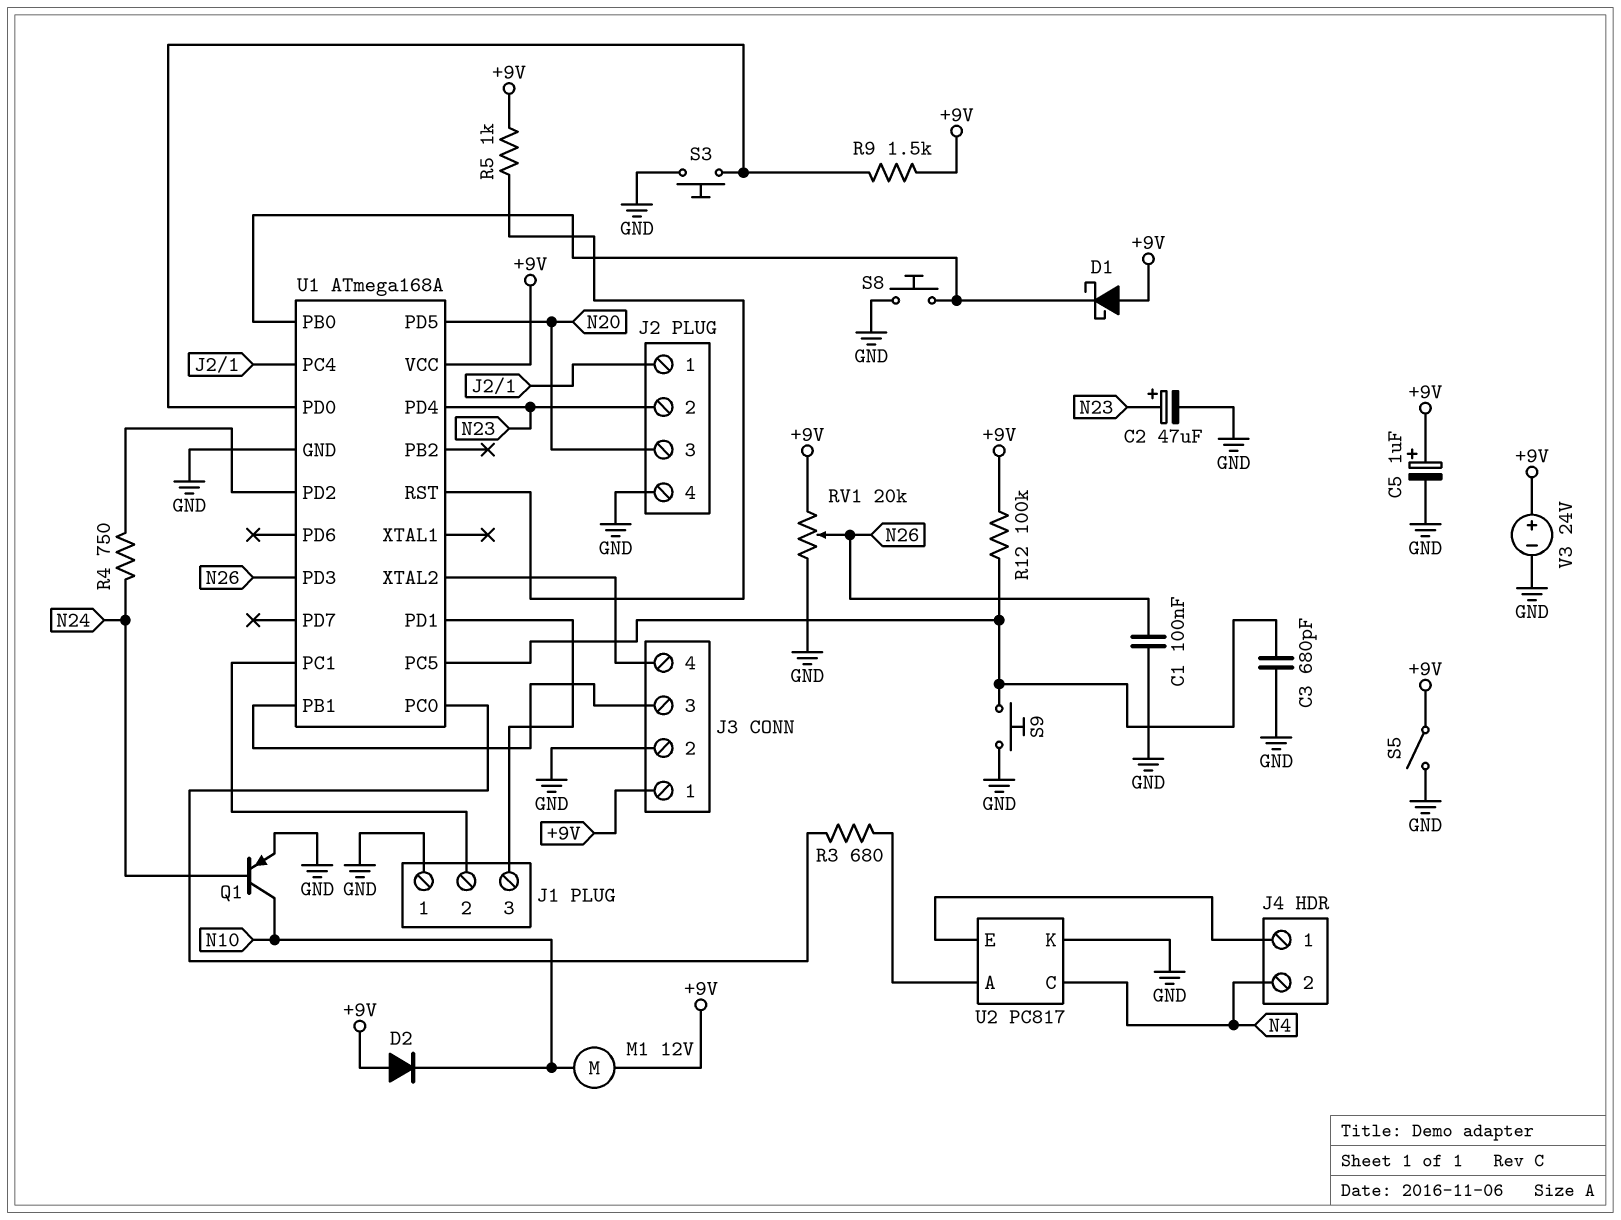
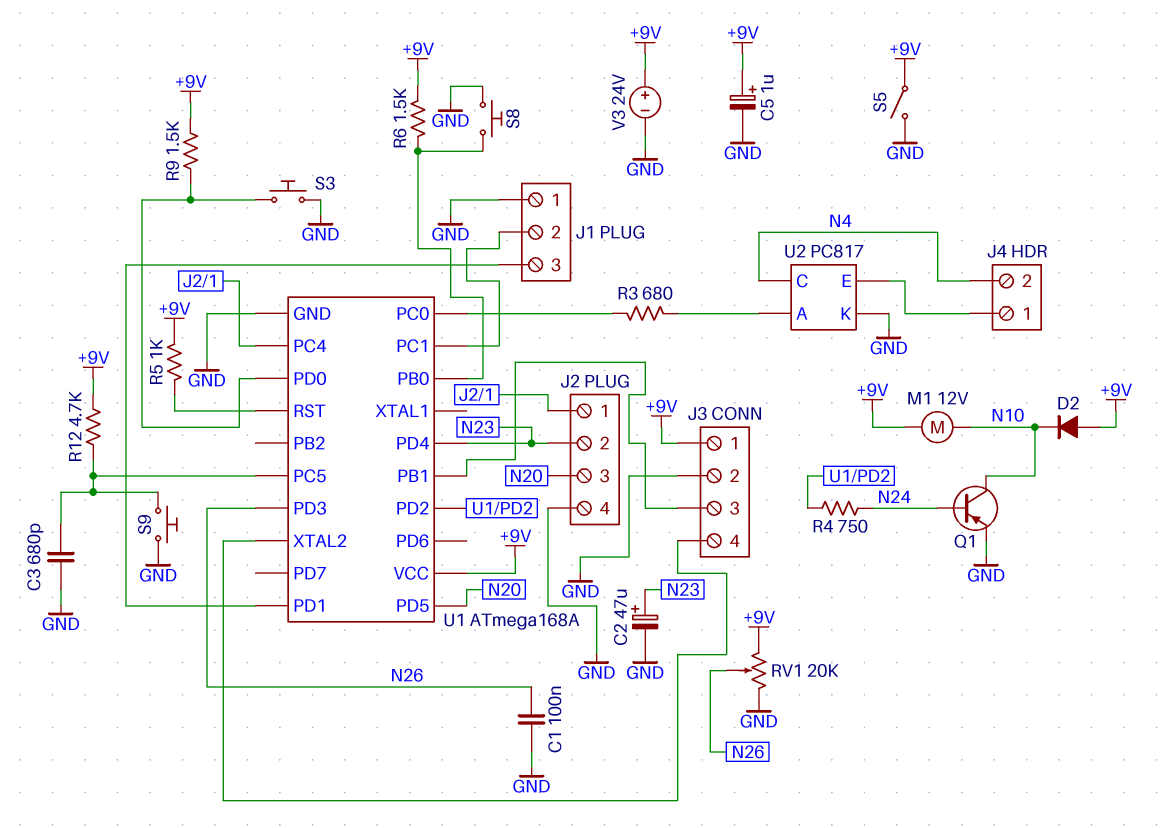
D1: schottky (A +9V, K U1/PB0) -> none
R6: none -> 1.5k (+9V, U1/PB0)
R12: 100k (+9V, U1/PC5) -> 4.7k (+9V, U1/PC5)

